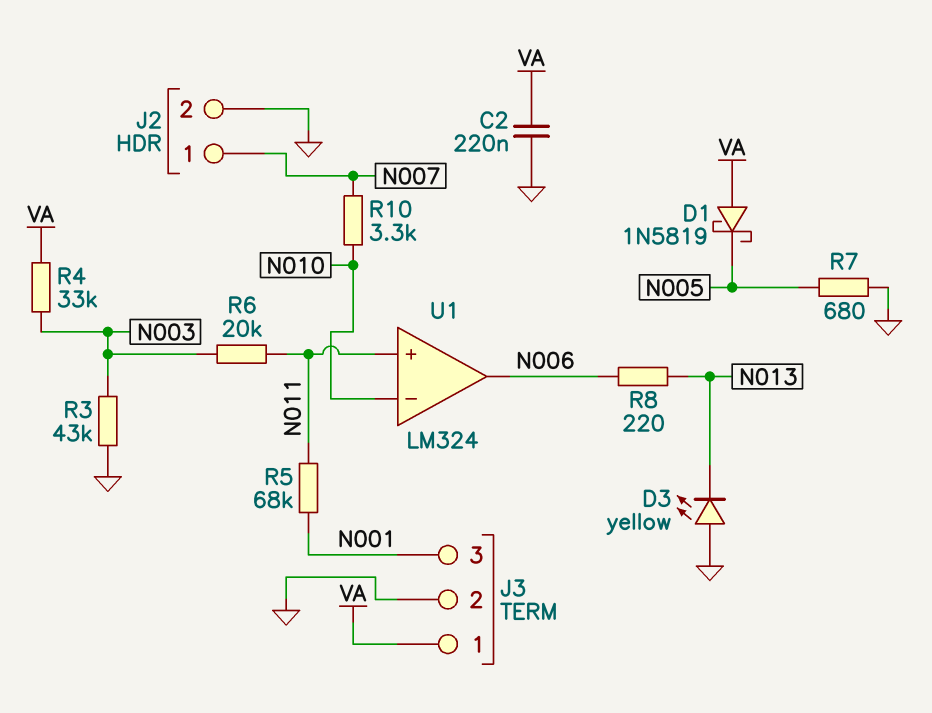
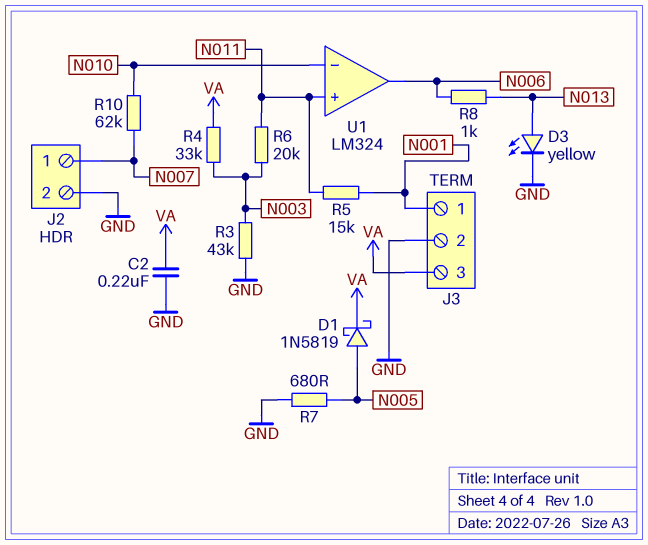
D1: schottky 1N5819 (A VA, K N005) -> schottky 1N5819 (A N005, K VA)
D3: LED yellow (A GND, K N013) -> LED yellow (A N013, K GND)
J3 pin 1: VA -> N001
J3 pin 3: N001 -> VA
R5: 68k (N001, N011) -> 15k (N001, N011)
R8: 220 (N006, N013) -> 1k (N006, N013)
R10: 3.3k (N007, N010) -> 62k (N007, N010)

